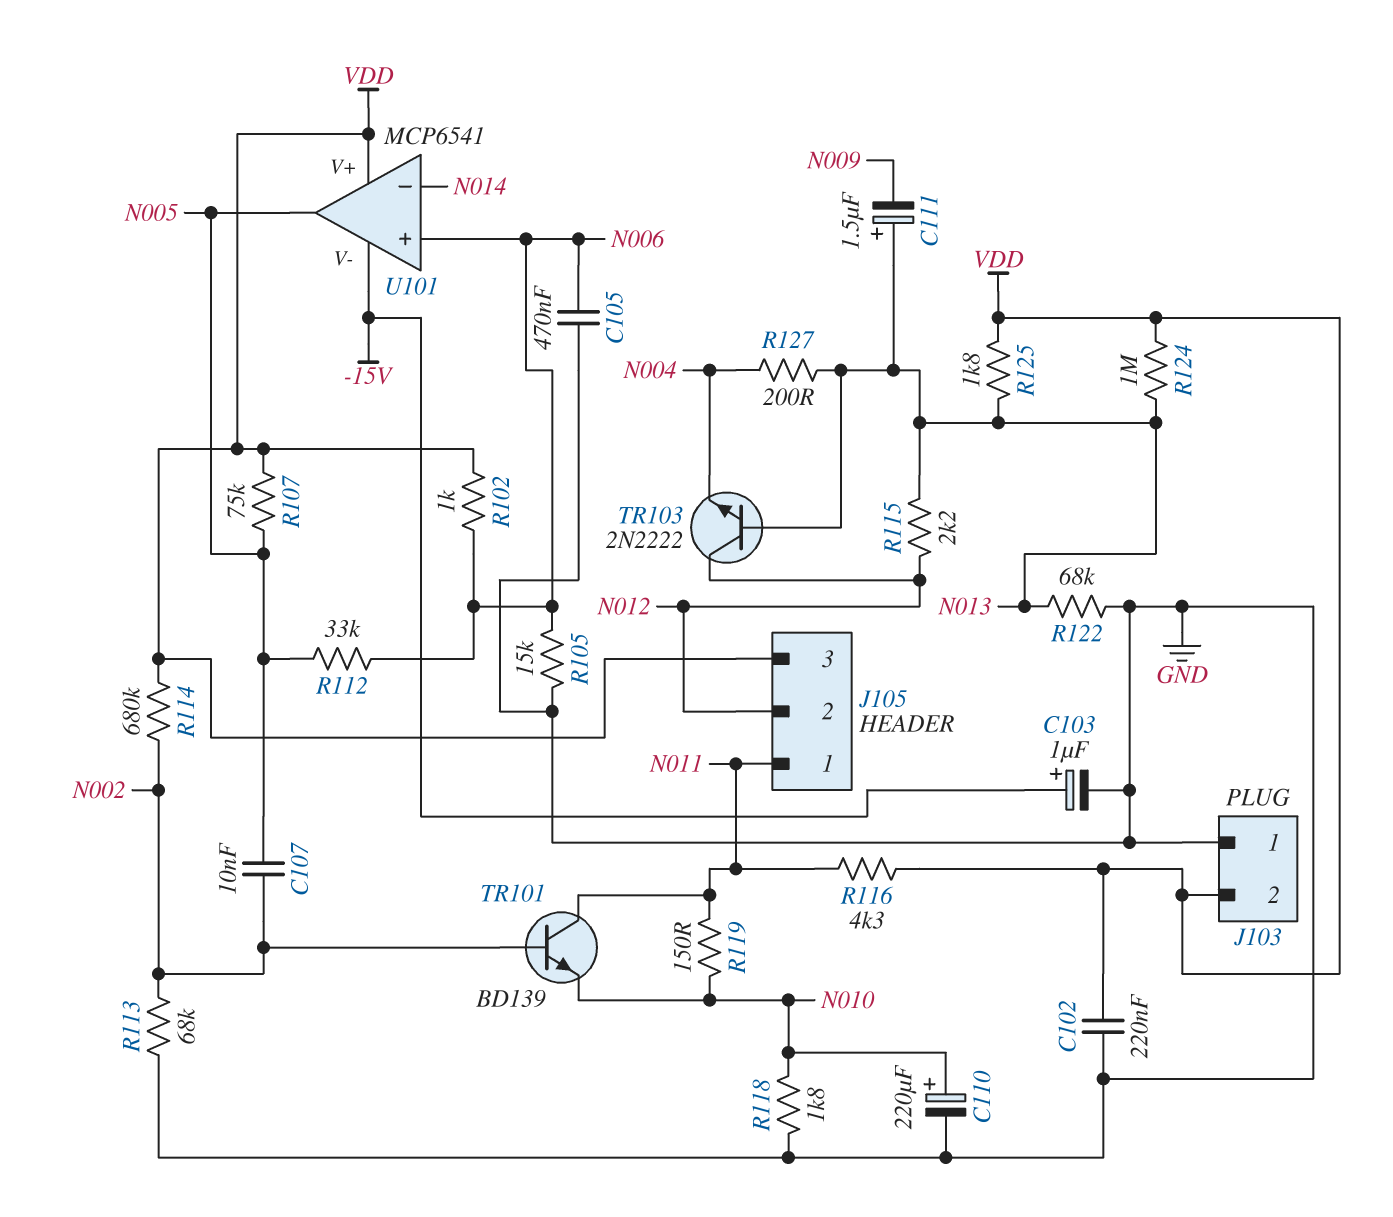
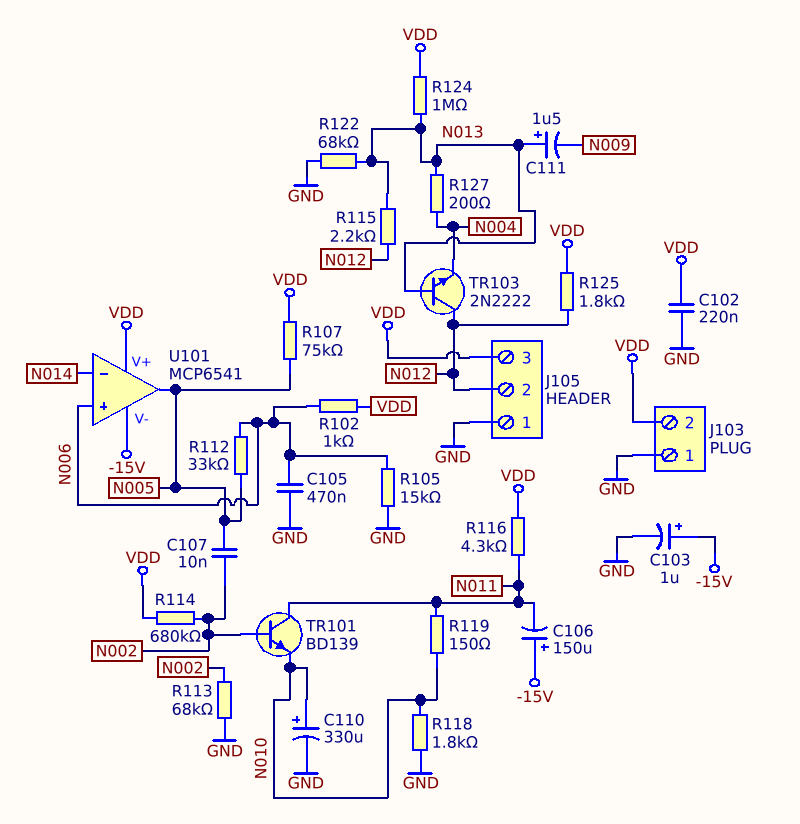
C106: none -> 150uF (plus -15V, minus N011)
C110: 220uF (plus N010, minus GND) -> 330uF (plus N010, minus GND)
J105 pin 1: N011 -> GND
R125: 1.8k (N013, VDD) -> 1.8k (N012, VDD)

